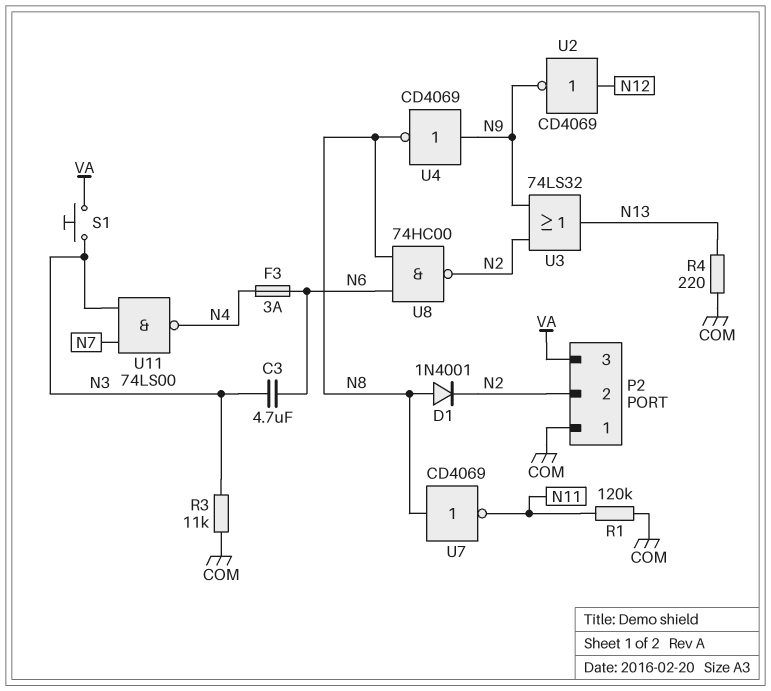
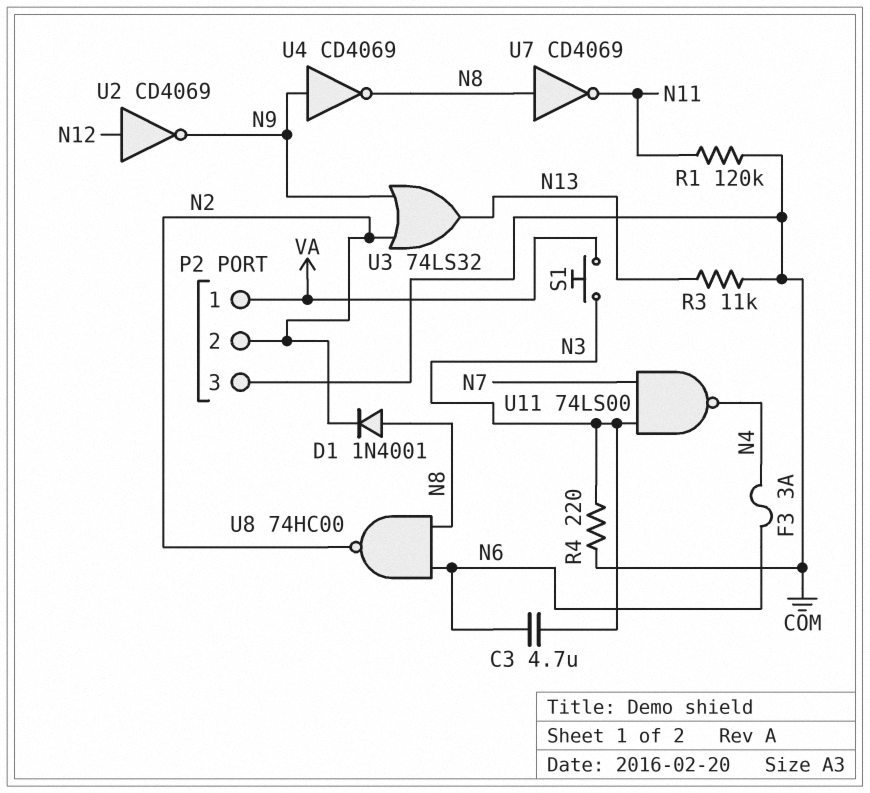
P2 pin 1: COM -> VA
P2 pin 3: VA -> COM
R3: 11k (COM, N3) -> 11k (COM, N13)
R4: 220 (COM, N13) -> 220 (COM, N3)

